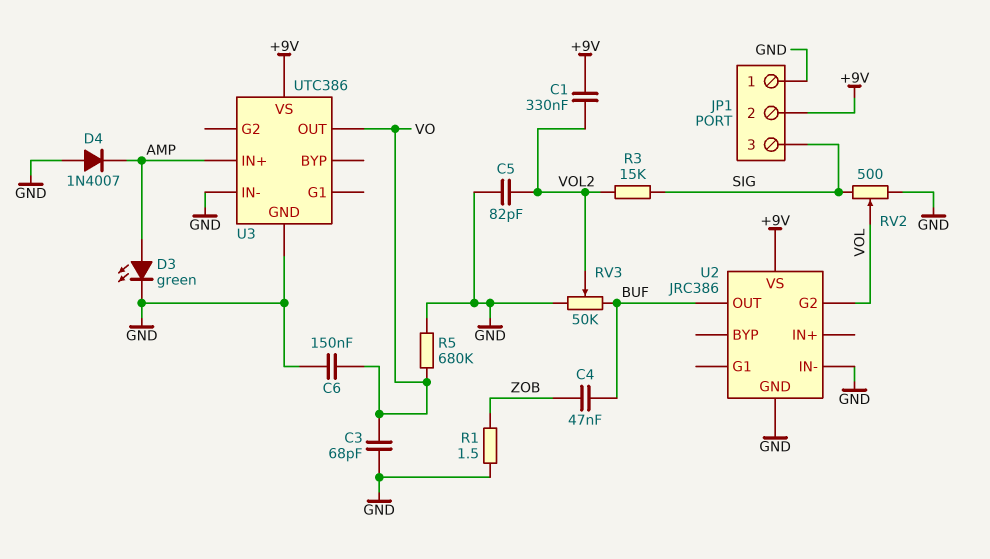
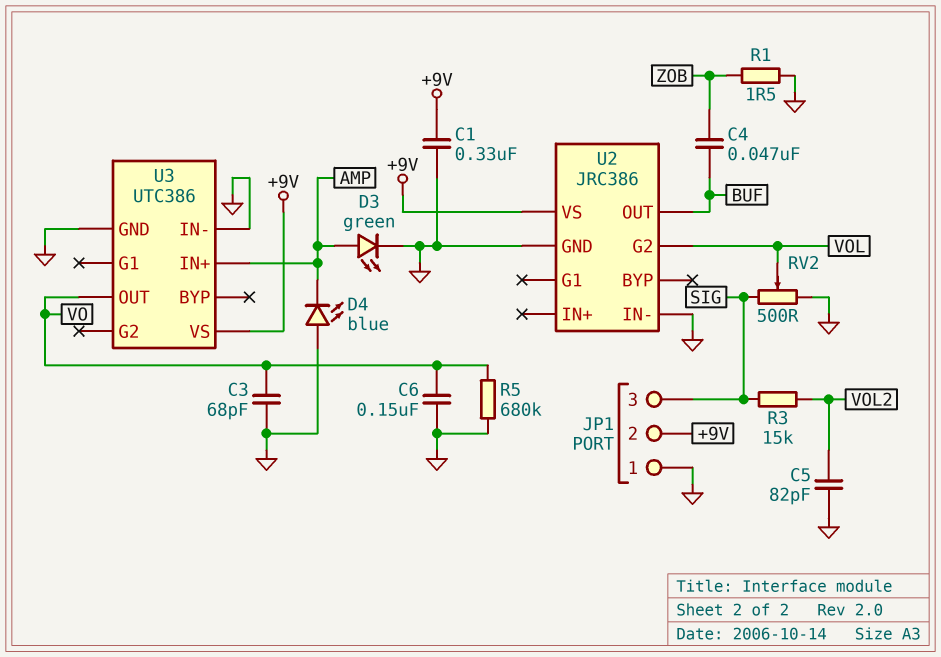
C1: 330nF (+9V, VOL2) -> 330nF (+9V, GND)
D4: diode 1N4007 (A GND, K AMP) -> LED blue (A GND, K AMP)
RV3: 50k (BUF, GND, wiper VOL2) -> none

